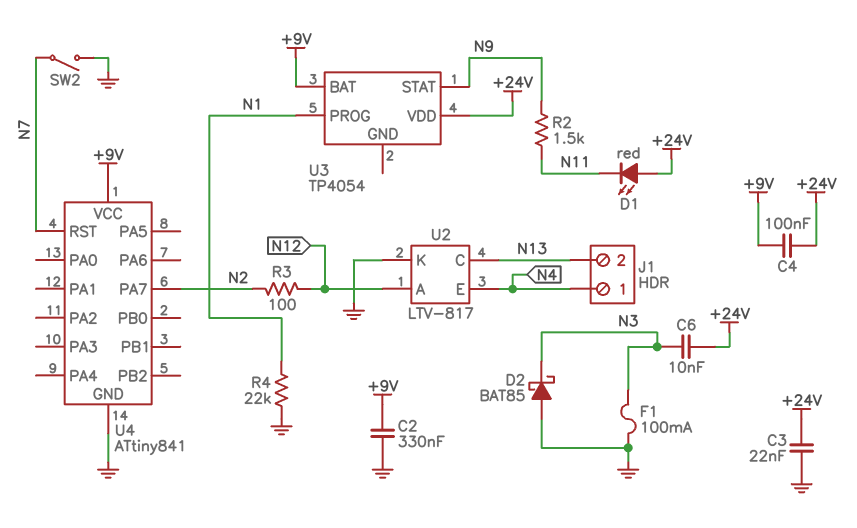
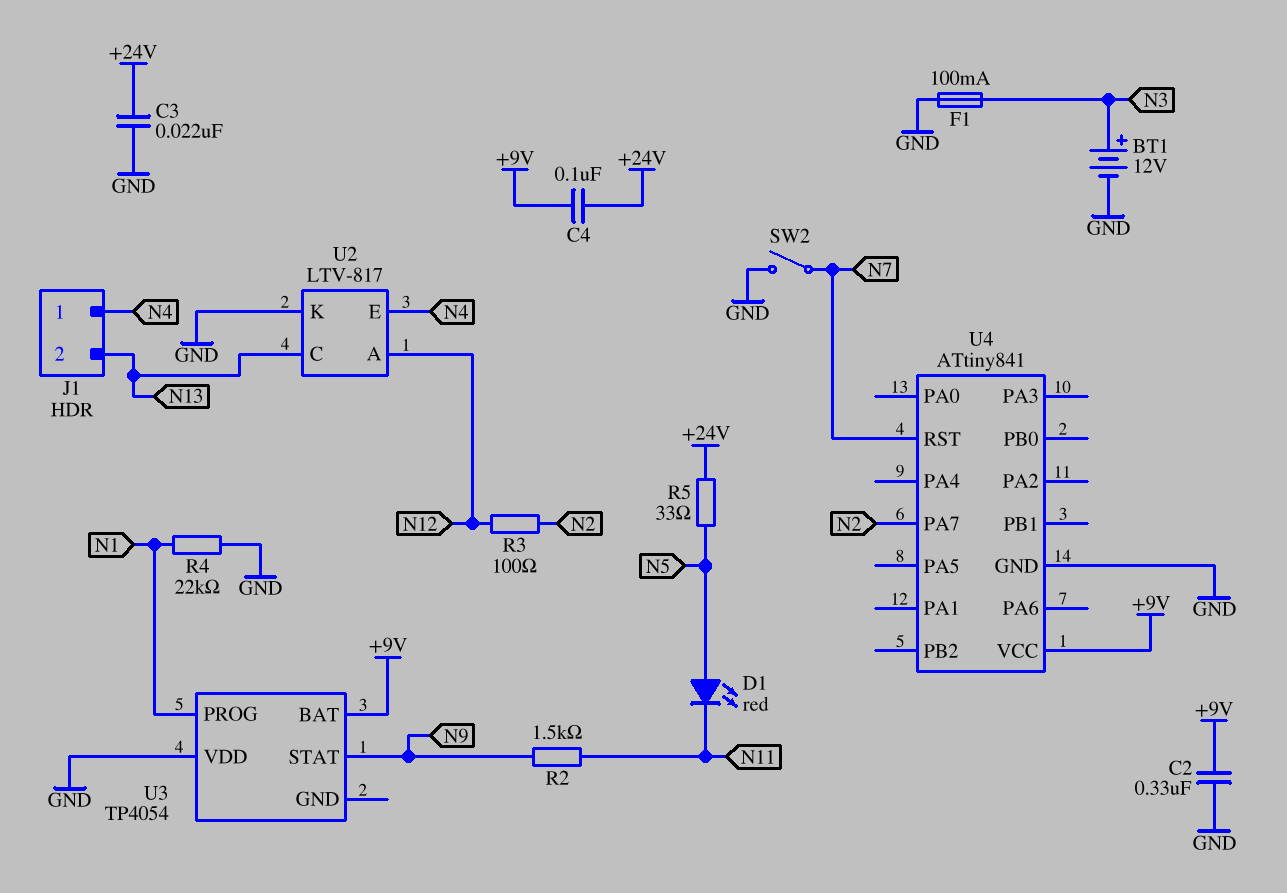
BT1: none -> 12V (plus N3, minus GND)
C6: 10nF (+24V, N3) -> none
D1: LED red (A +24V, K N11) -> LED red (A N5, K N11)
D2: schottky BAT85 (A GND, K N3) -> none
R5: none -> 33 (+24V, N5)
U3 pin VDD: +24V -> GND

